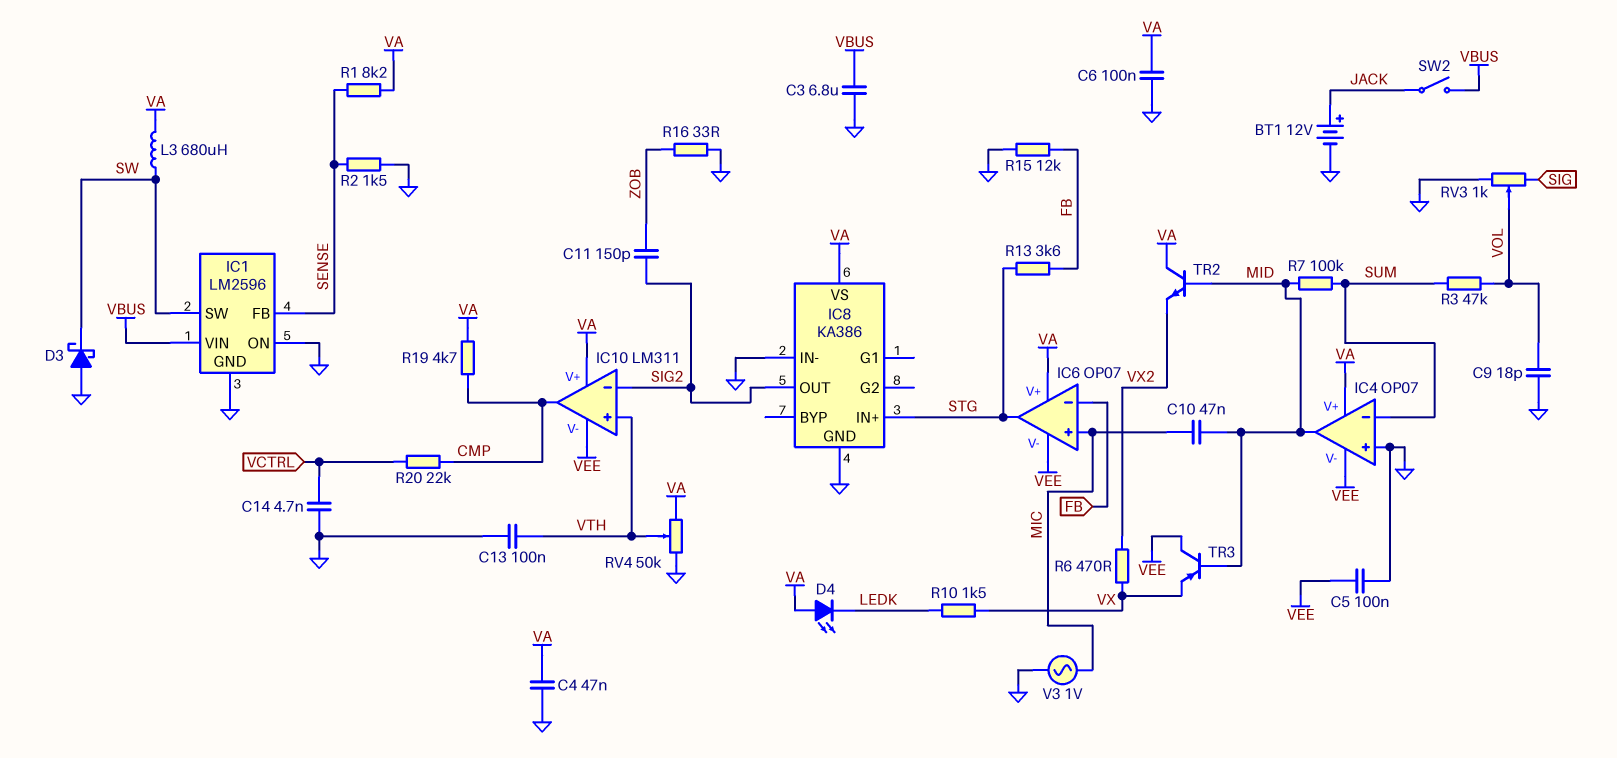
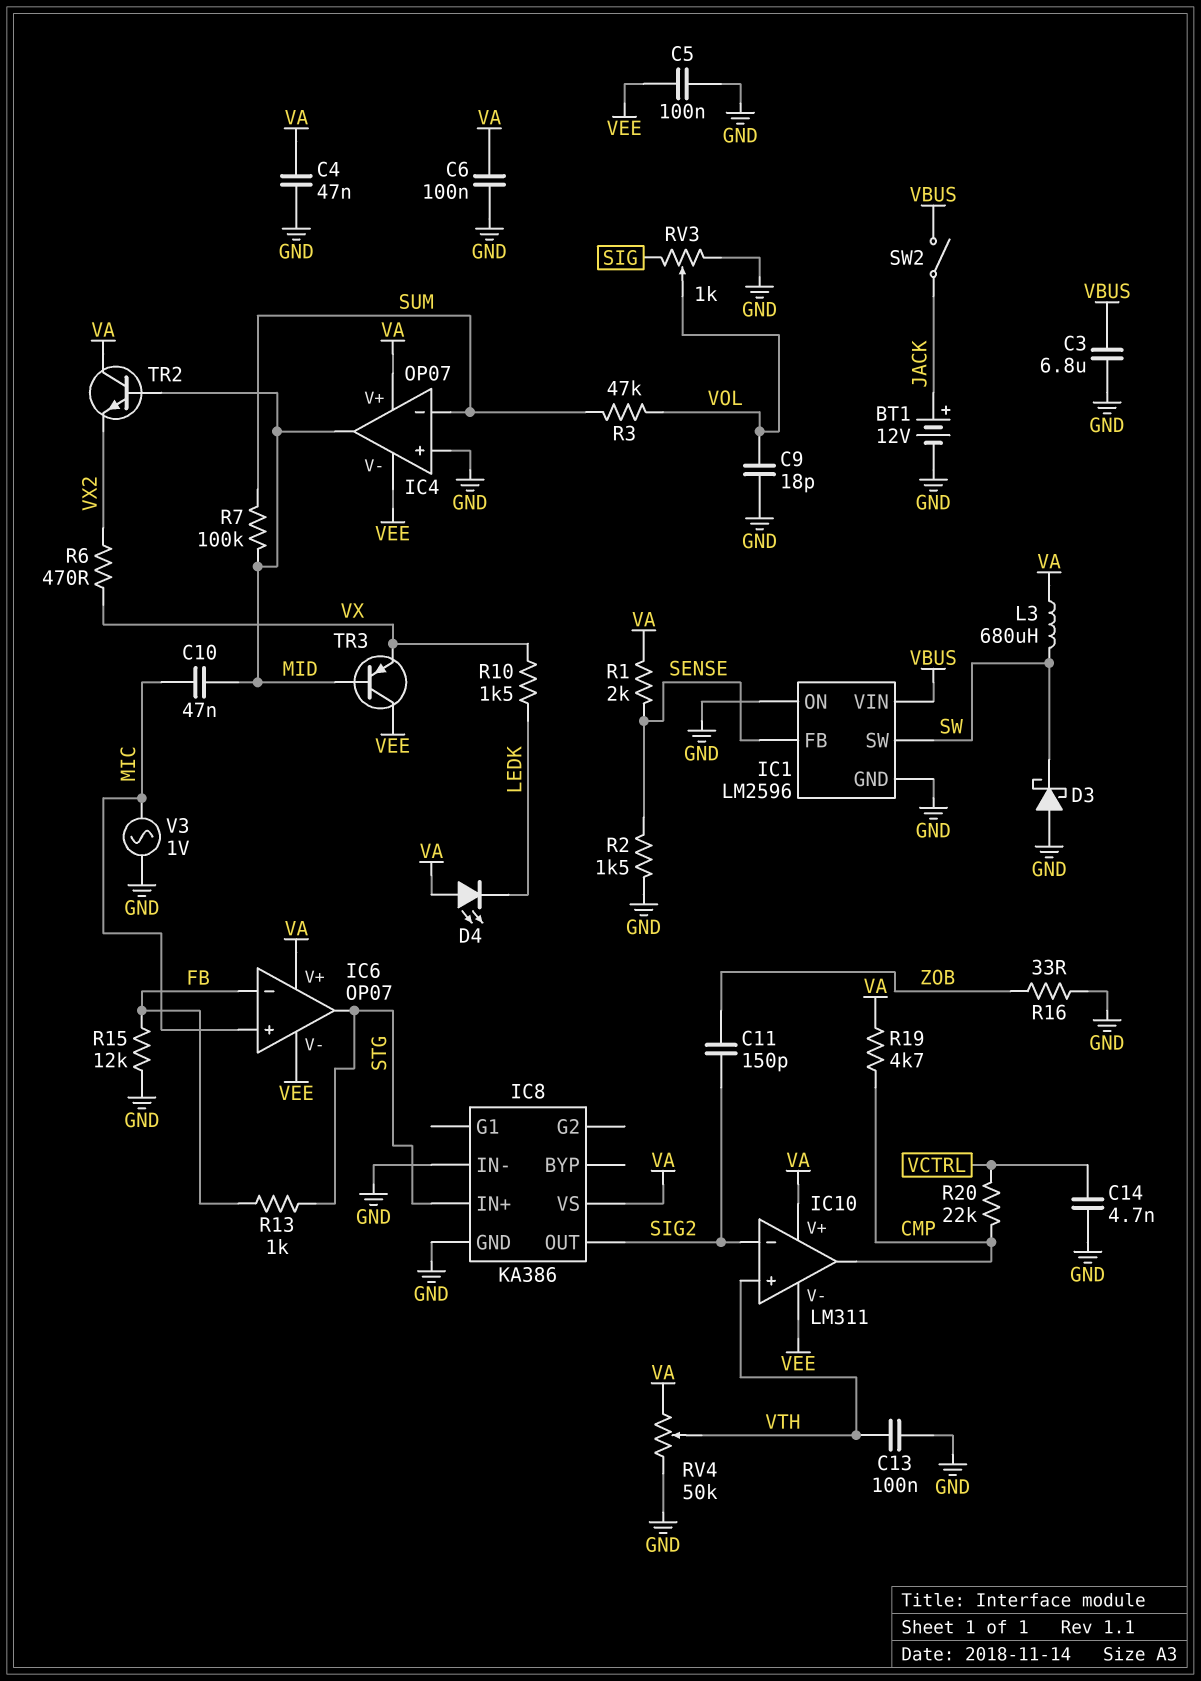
R1: 8.2k (SENSE, VA) -> 2k (SENSE, VA)
R13: 3.6k (FB, STG) -> 1k (FB, STG)

